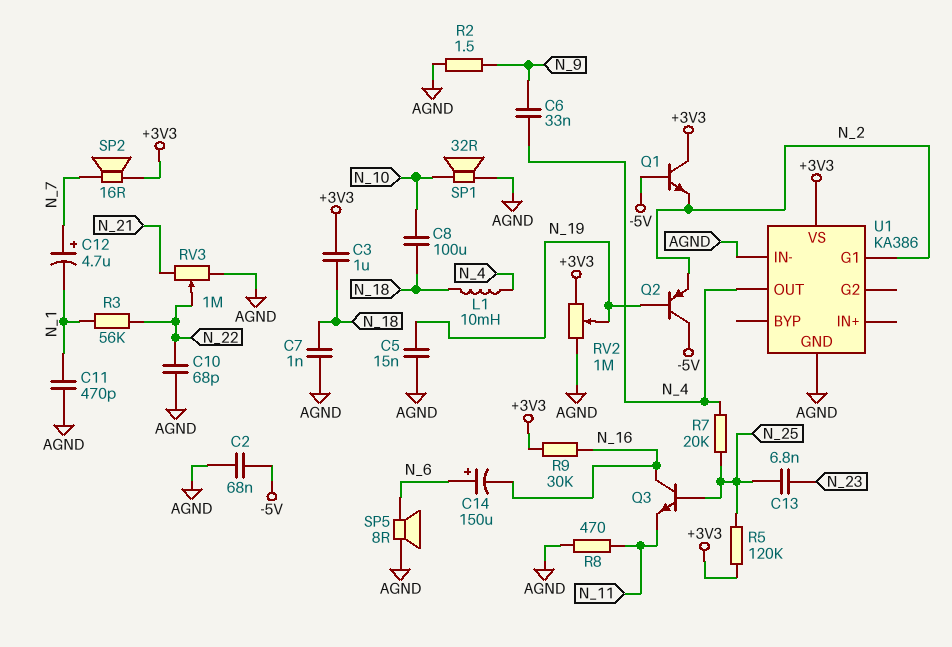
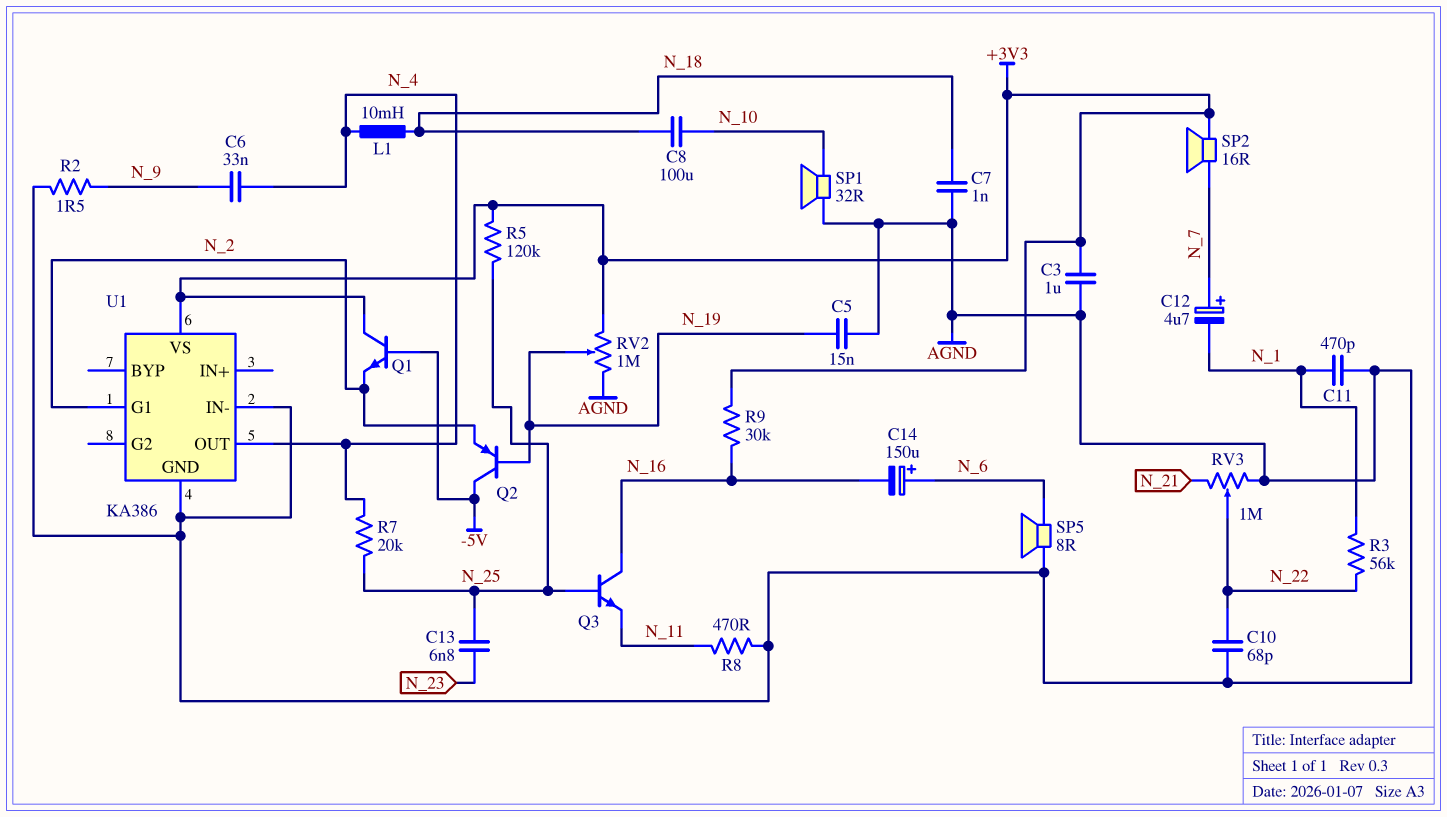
C2: 68nF (-5V, AGND) -> none
C3: 1uF (+3V3, N_18) -> 1uF (+3V3, AGND)

